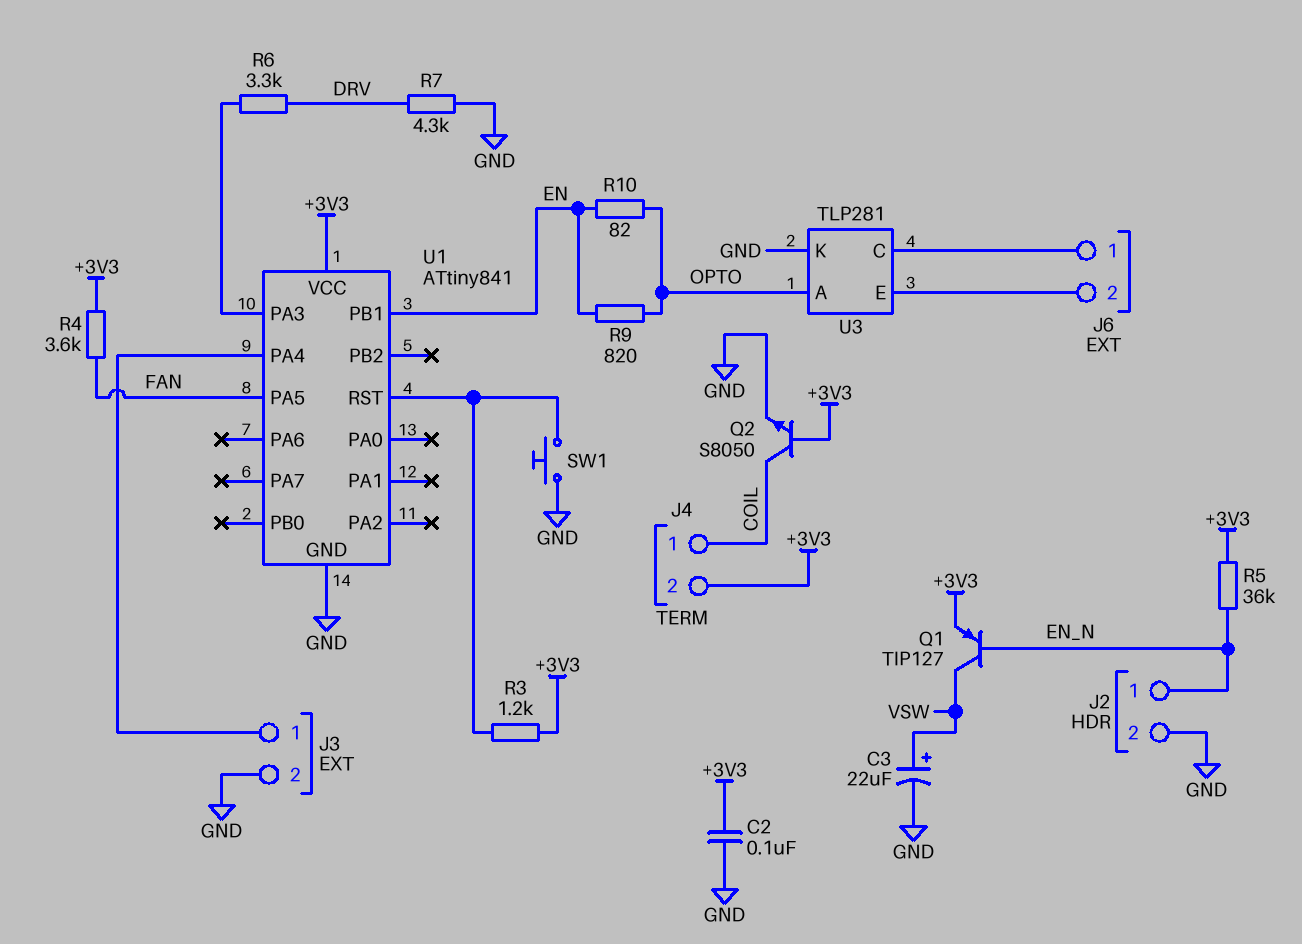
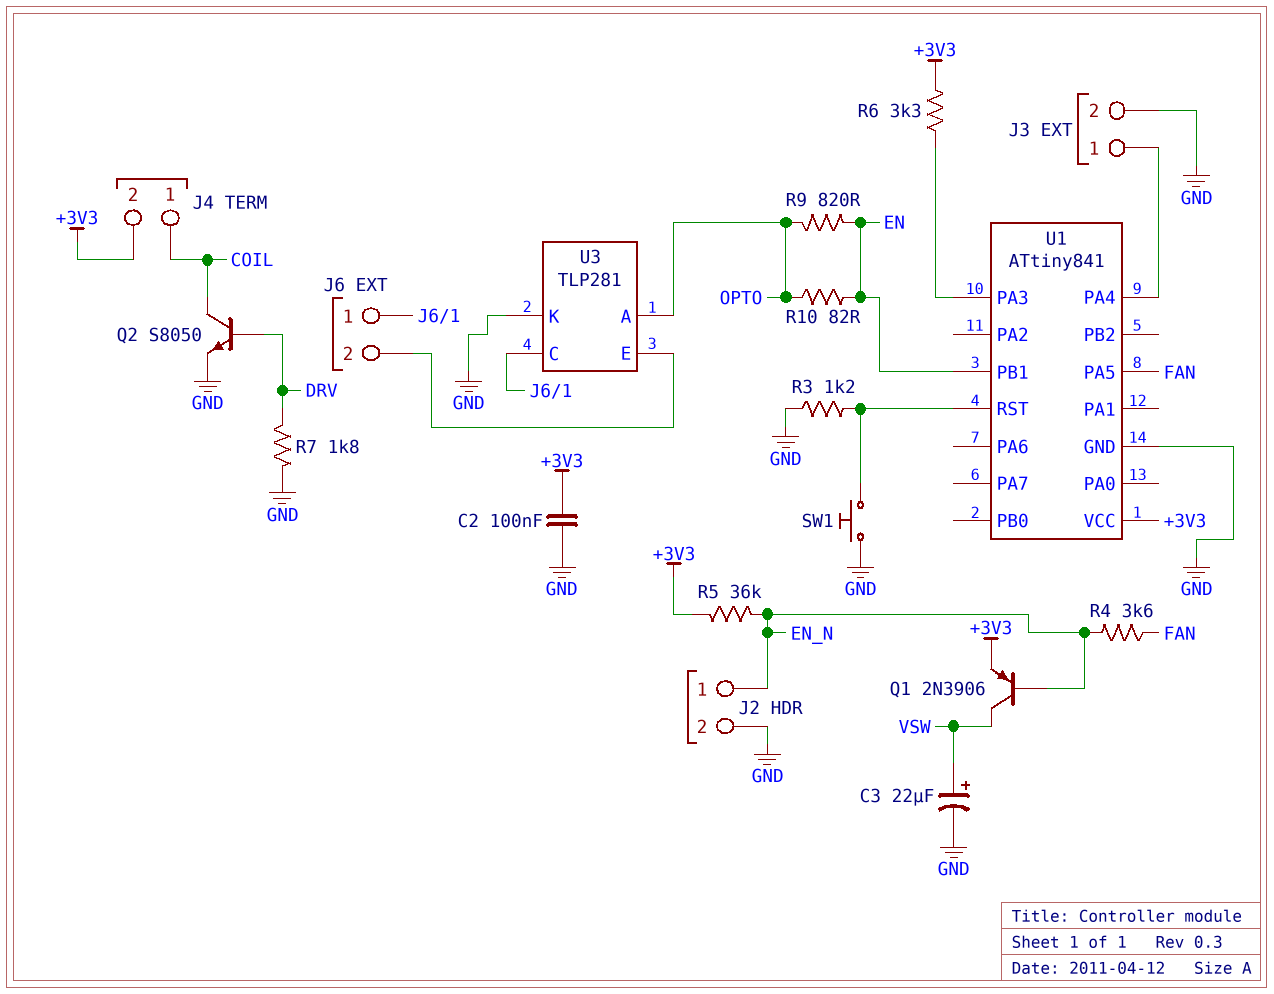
Q1: PNP TIP127 (B EN_N, C VSW, E +3V3) -> PNP 2N3906 (B EN_N, C VSW, E +3V3)
Q2: NPN S8050 (B +3V3, C COIL, E GND) -> NPN S8050 (B DRV, C COIL, E GND)
R3: 1.2k (+3V3, U1/RST) -> 1.2k (GND, U1/RST)
R4: 3.6k (+3V3, FAN) -> 3.6k (EN_N, FAN)
R6: 3.3k (DRV, U1/PA3) -> 3.3k (+3V3, U1/PA3)
R7: 4.3k (DRV, GND) -> 1.8k (DRV, GND)

